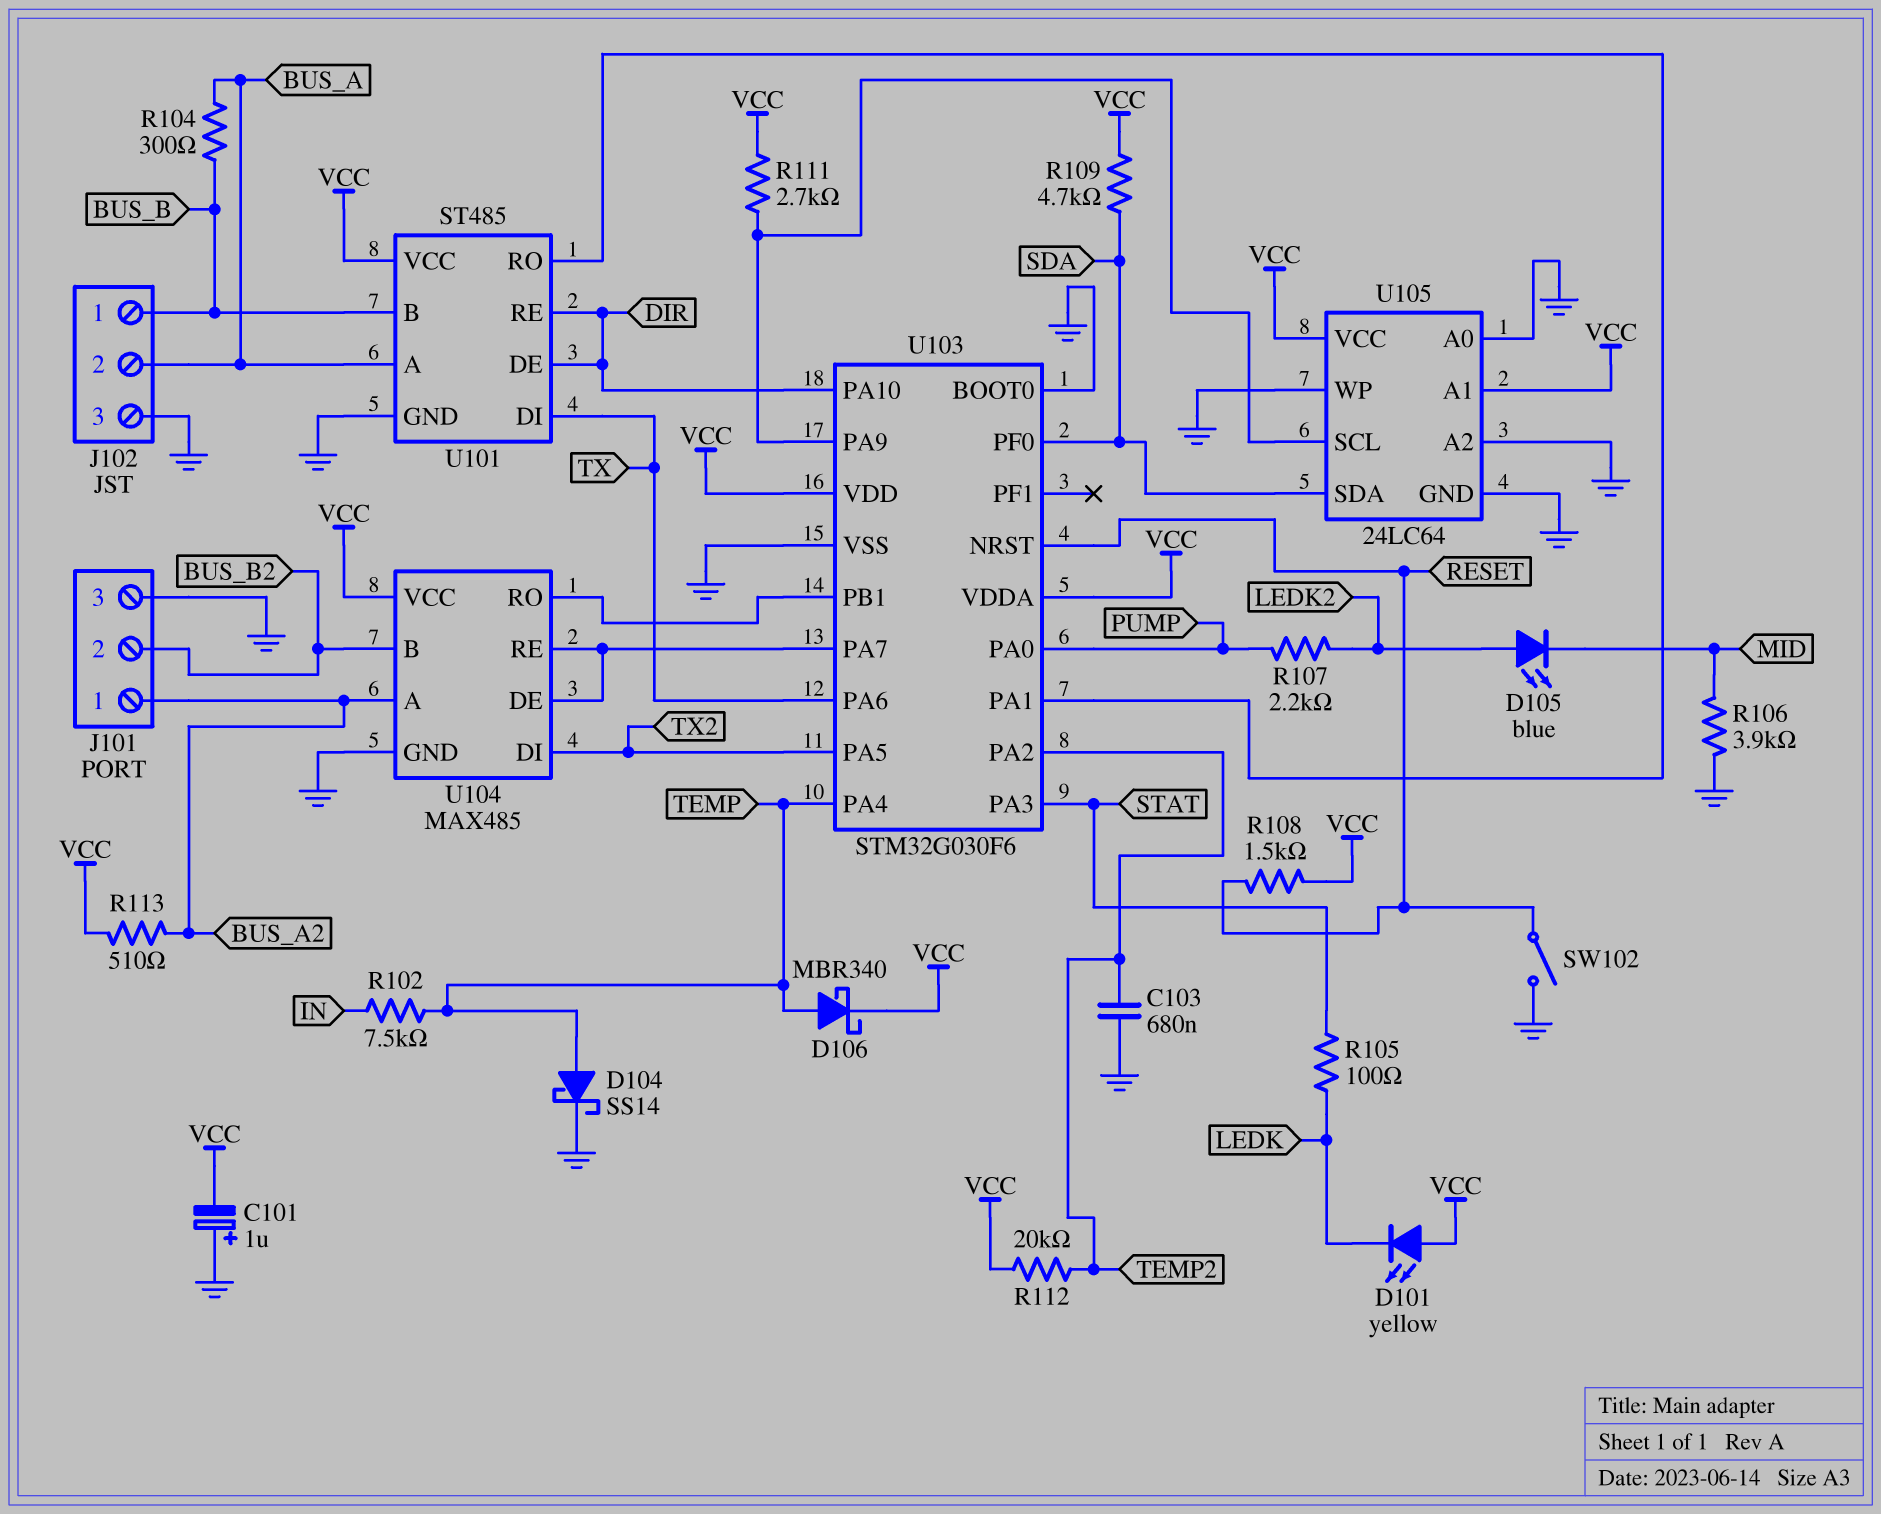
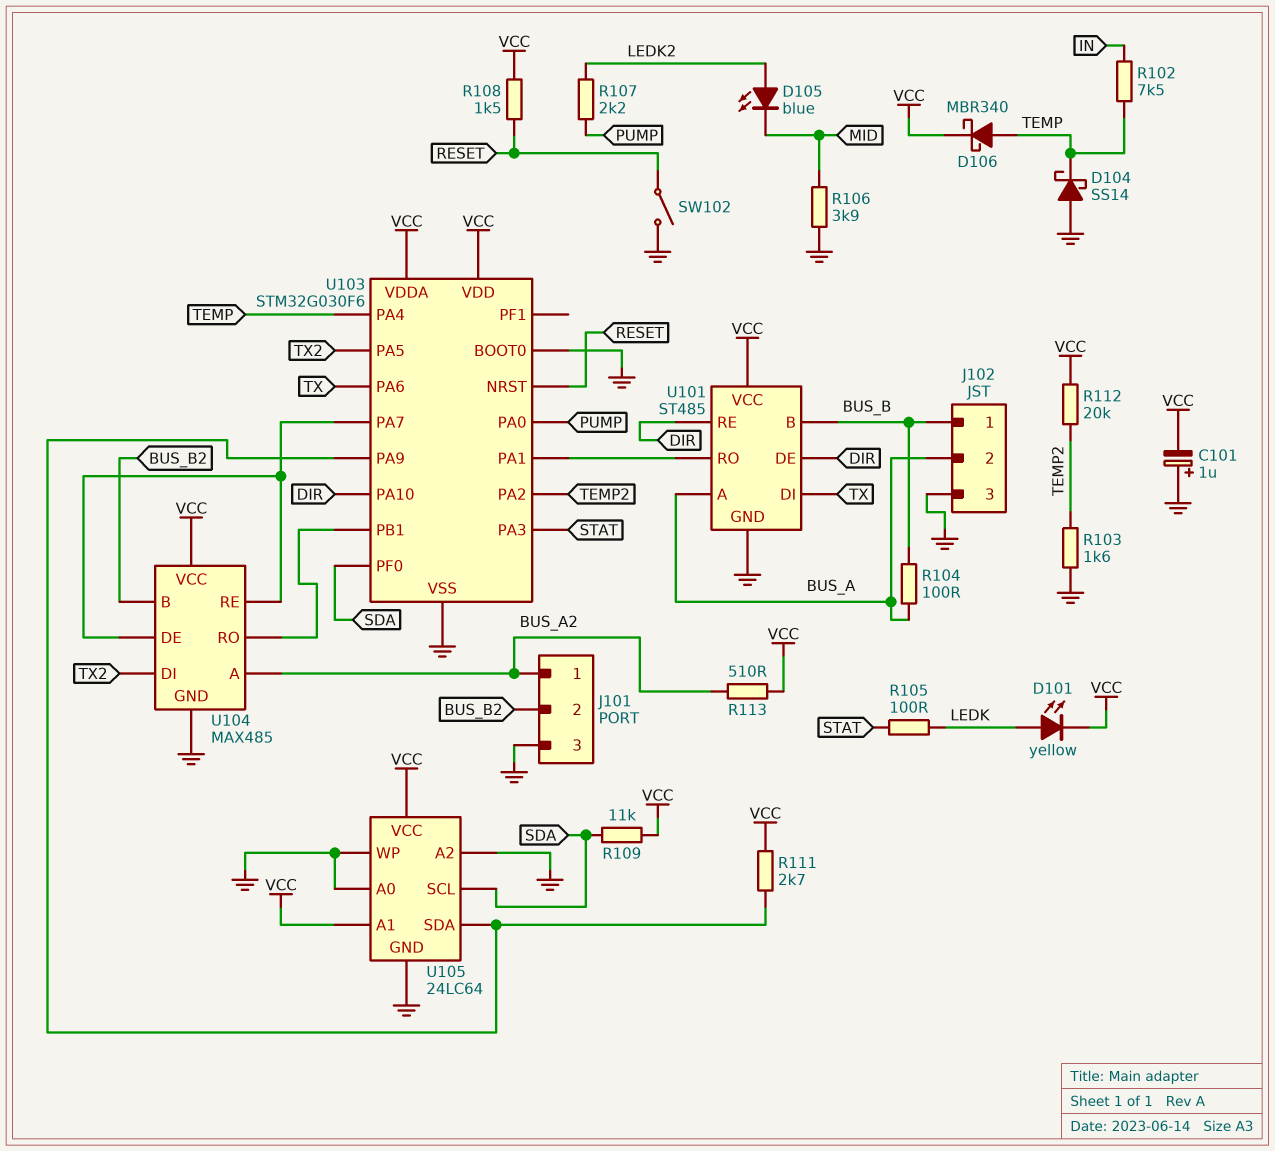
C103: 680nF (GND, TEMP2) -> none
D101: LED yellow (A VCC, K LEDK) -> LED yellow (A LEDK, K VCC)
D104: schottky SS14 (A TEMP, K GND) -> schottky SS14 (A GND, K TEMP)
R103: none -> 1.6k (GND, TEMP2)
R104: 300 (BUS_A, BUS_B) -> 100 (BUS_A, BUS_B)
R109: 4.7k (SDA, VCC) -> 11k (SDA, VCC)
U105 pin SCL: U103/PA9 -> SDA
U105 pin SDA: SDA -> U103/PA9

